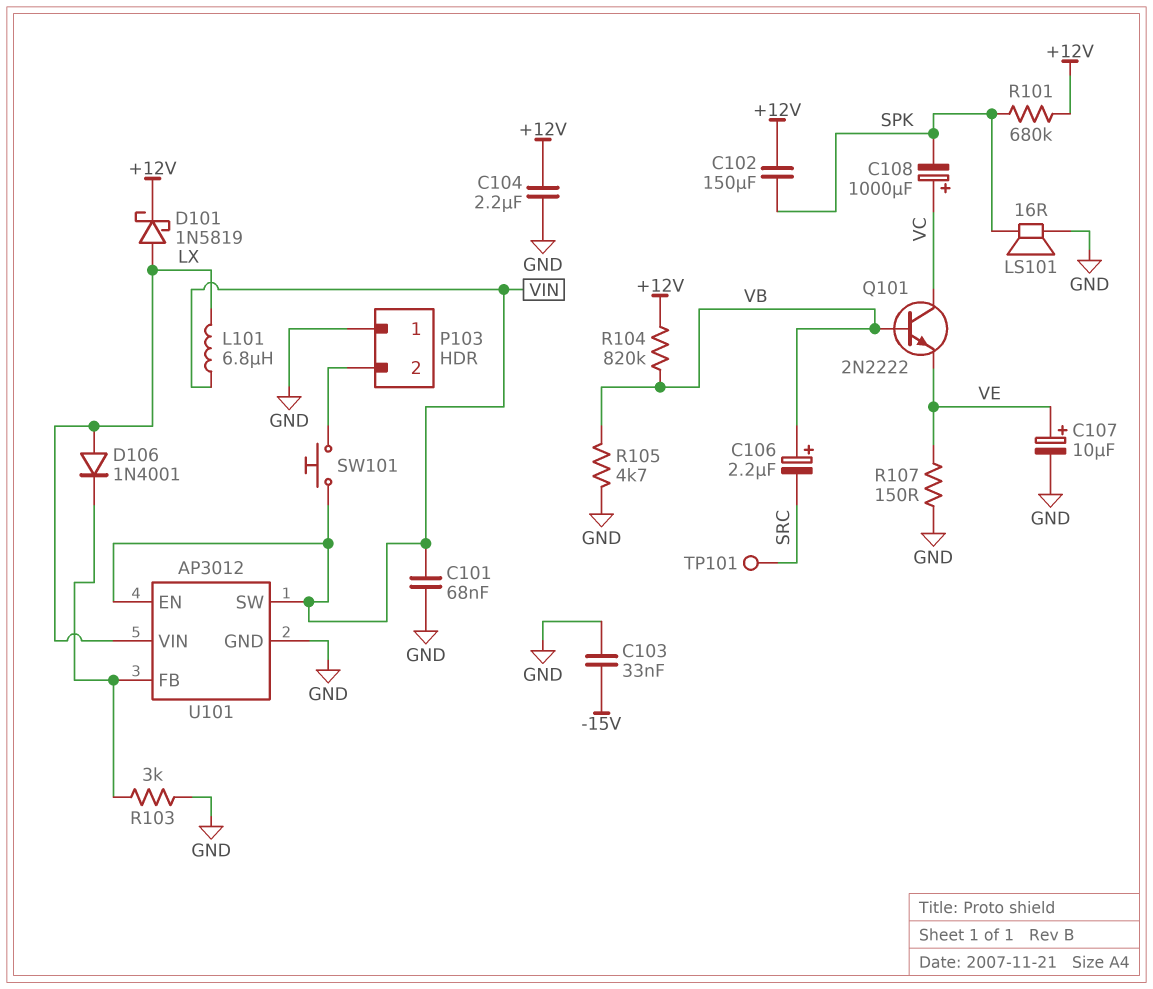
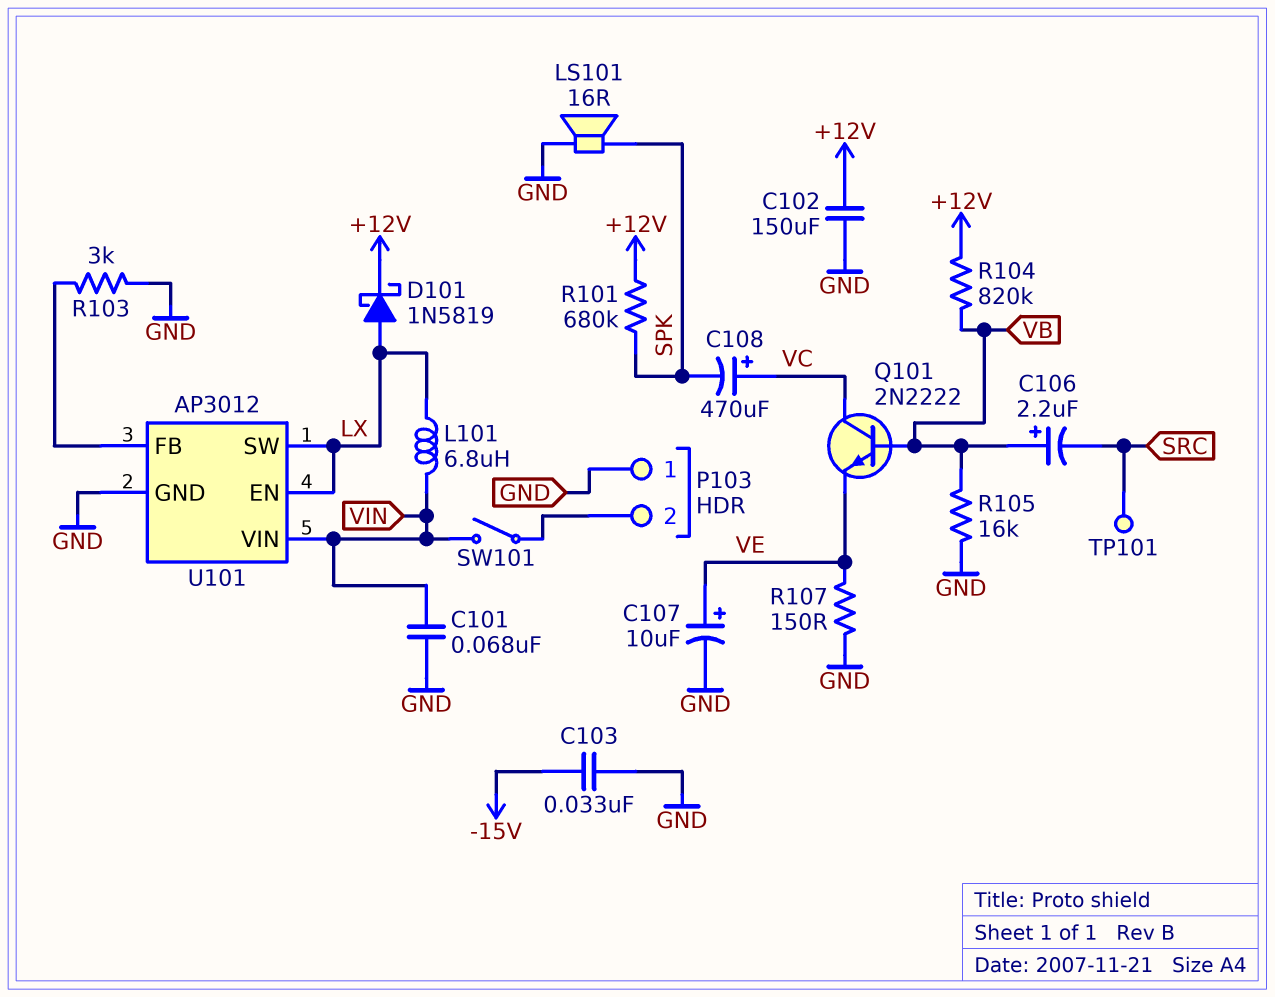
C102: 150uF (+12V, SPK) -> 150uF (+12V, GND)
C104: 2.2uF (+12V, GND) -> none
C108: 1000uF (plus VC, minus SPK) -> 470uF (plus VC, minus SPK)
D106: diode 1N4001 (A LX, K U101/FB) -> none
R105: 4.7k (GND, VB) -> 16k (GND, VB)
SW101: button (P103/2, VIN) -> switch (P103/2, VIN)
U101 pin EN: VIN -> LX
U101 pin SW: VIN -> LX
U101 pin VIN: LX -> VIN

